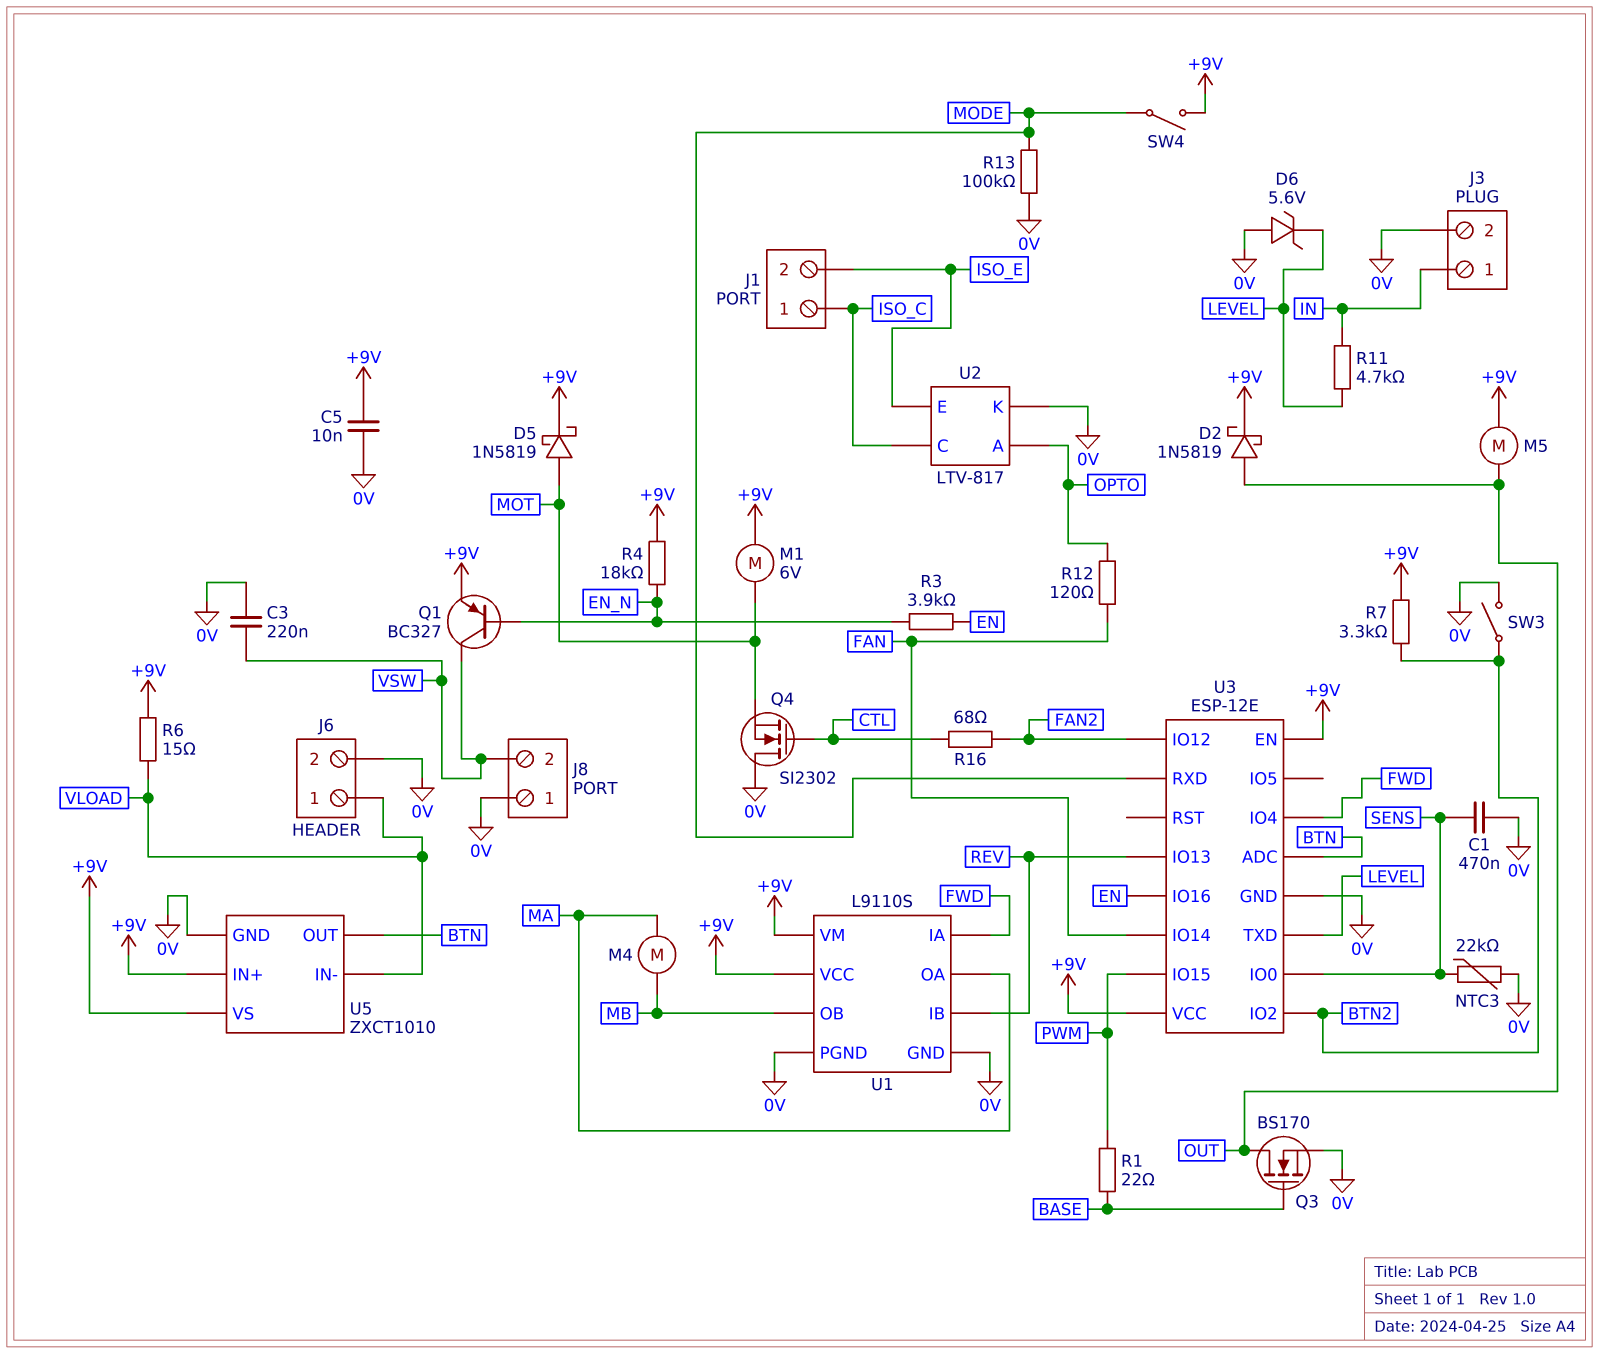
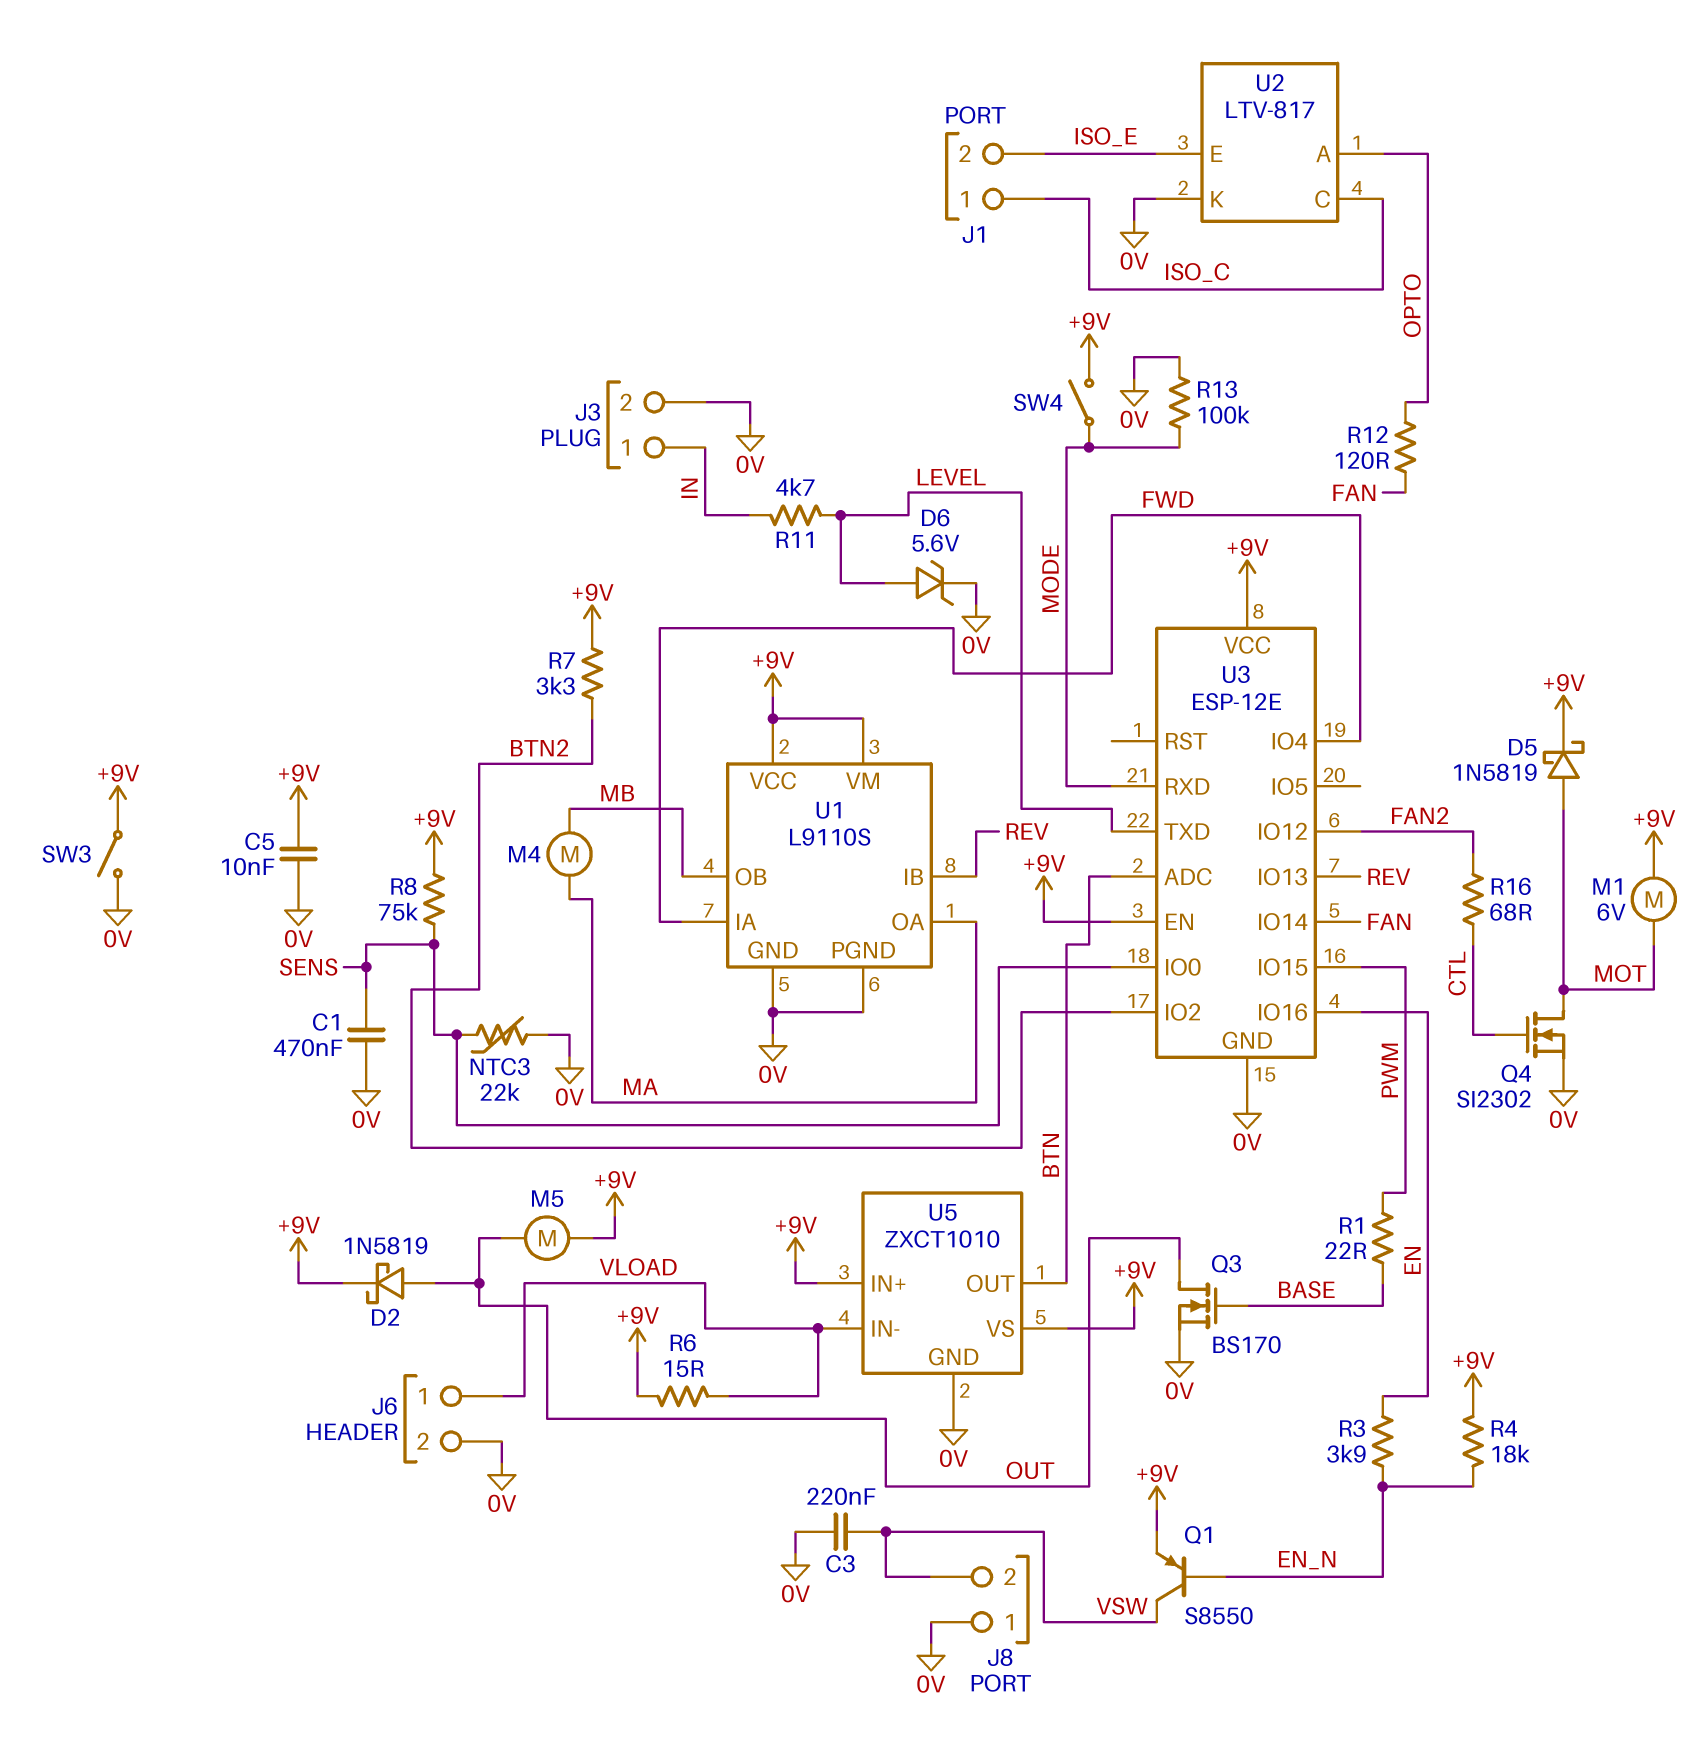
D6: zener 5.6V (A 0V, K LEVEL) -> zener 5.6V (A LEVEL, K 0V)
Q1: PNP BC327 (B EN_N, C VSW, E +9V) -> PNP S8550 (B EN_N, C VSW, E +9V)
Q4: NMOS SI2302 (G CTL, D 0V, S MOT) -> NMOS SI2302 (G CTL, D MOT, S 0V)
R8: none -> 75k (+9V, SENS)
SW3: switch (0V, BTN2) -> switch (+9V, 0V)

